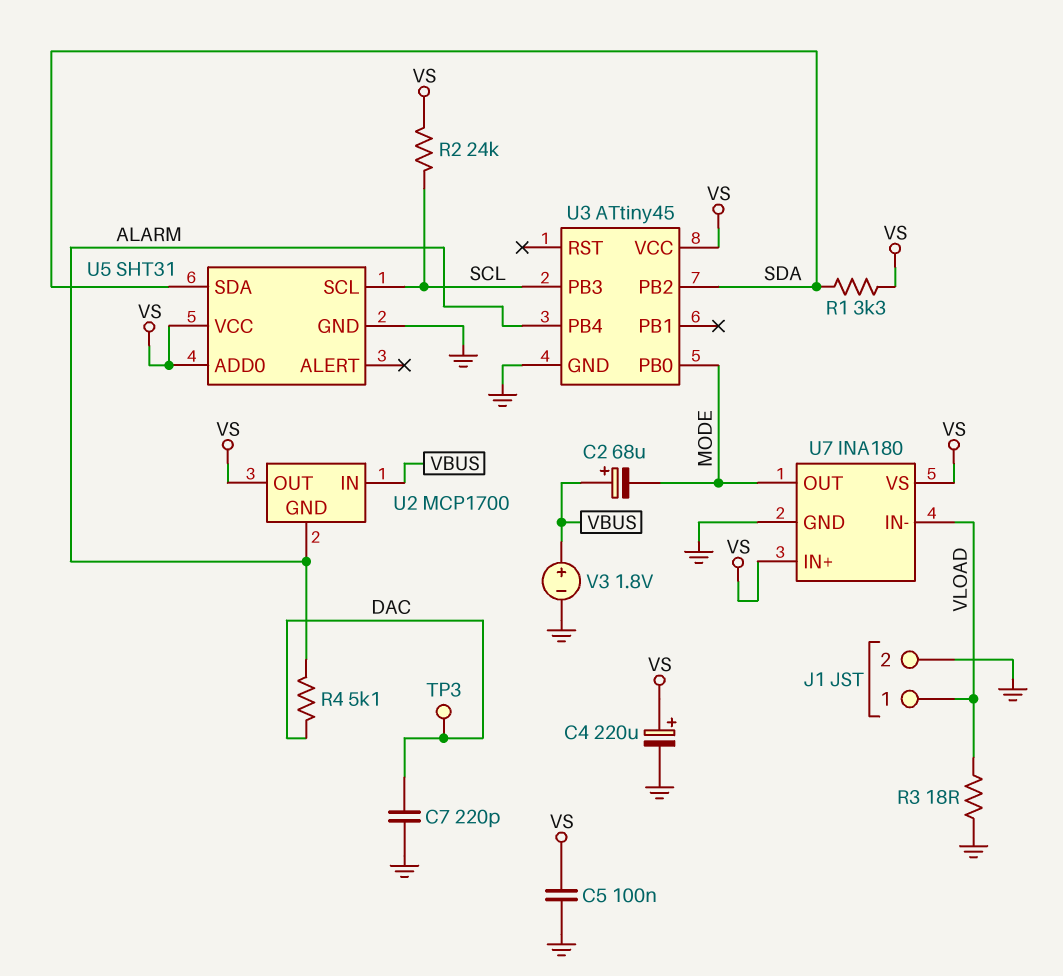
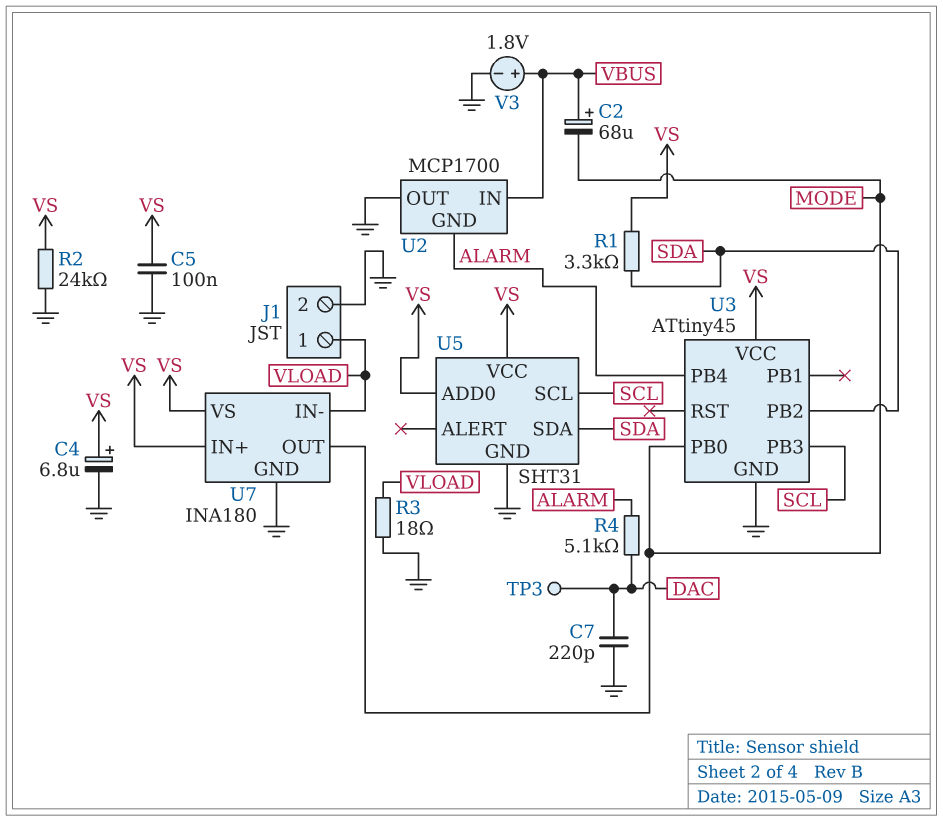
C4: 220uF (plus VS, minus GND) -> 6.8uF (plus VS, minus GND)
R2: 24k (SCL, VS) -> 24k (GND, VS)
U2 pin OUT: VS -> GND

